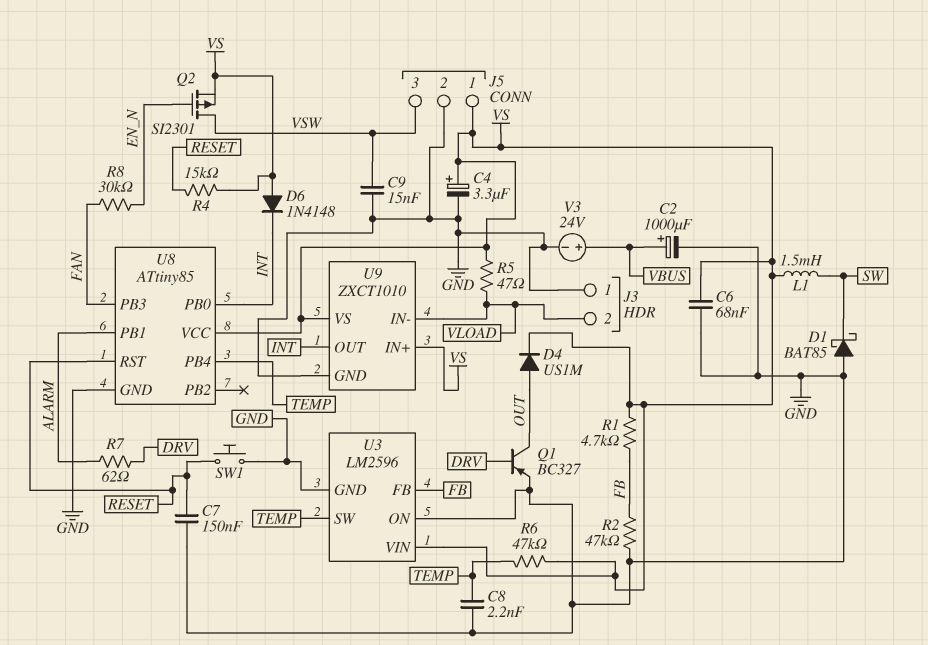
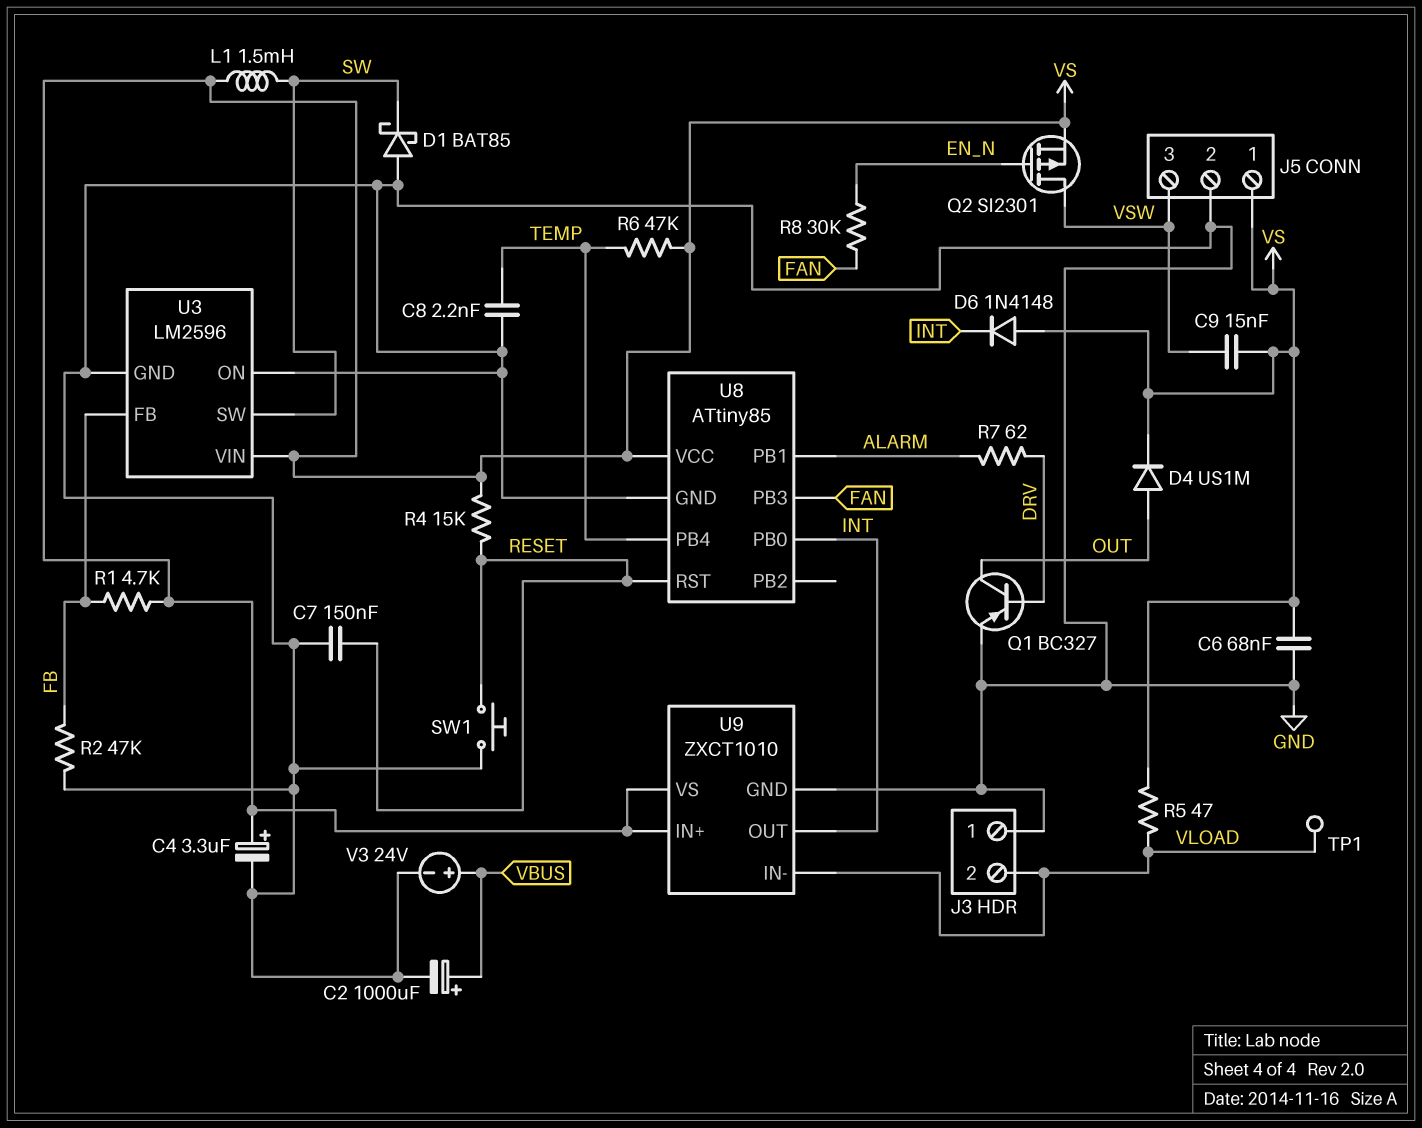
C9: 15nF (GND, VSW) -> 15nF (VS, VSW)
TP1: none -> test point (VLOAD)
U3 pin SW: TEMP -> SW

